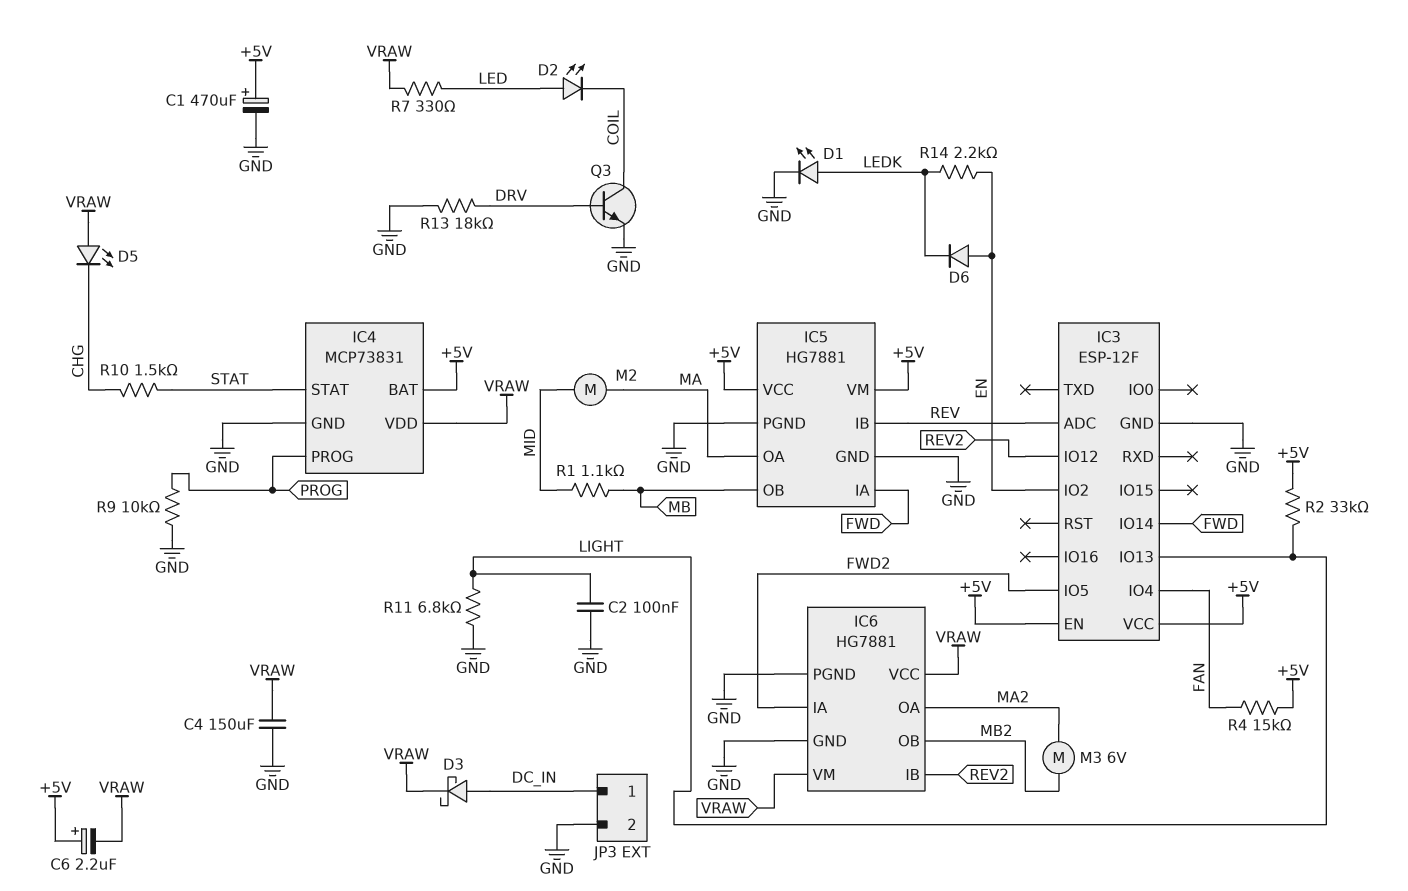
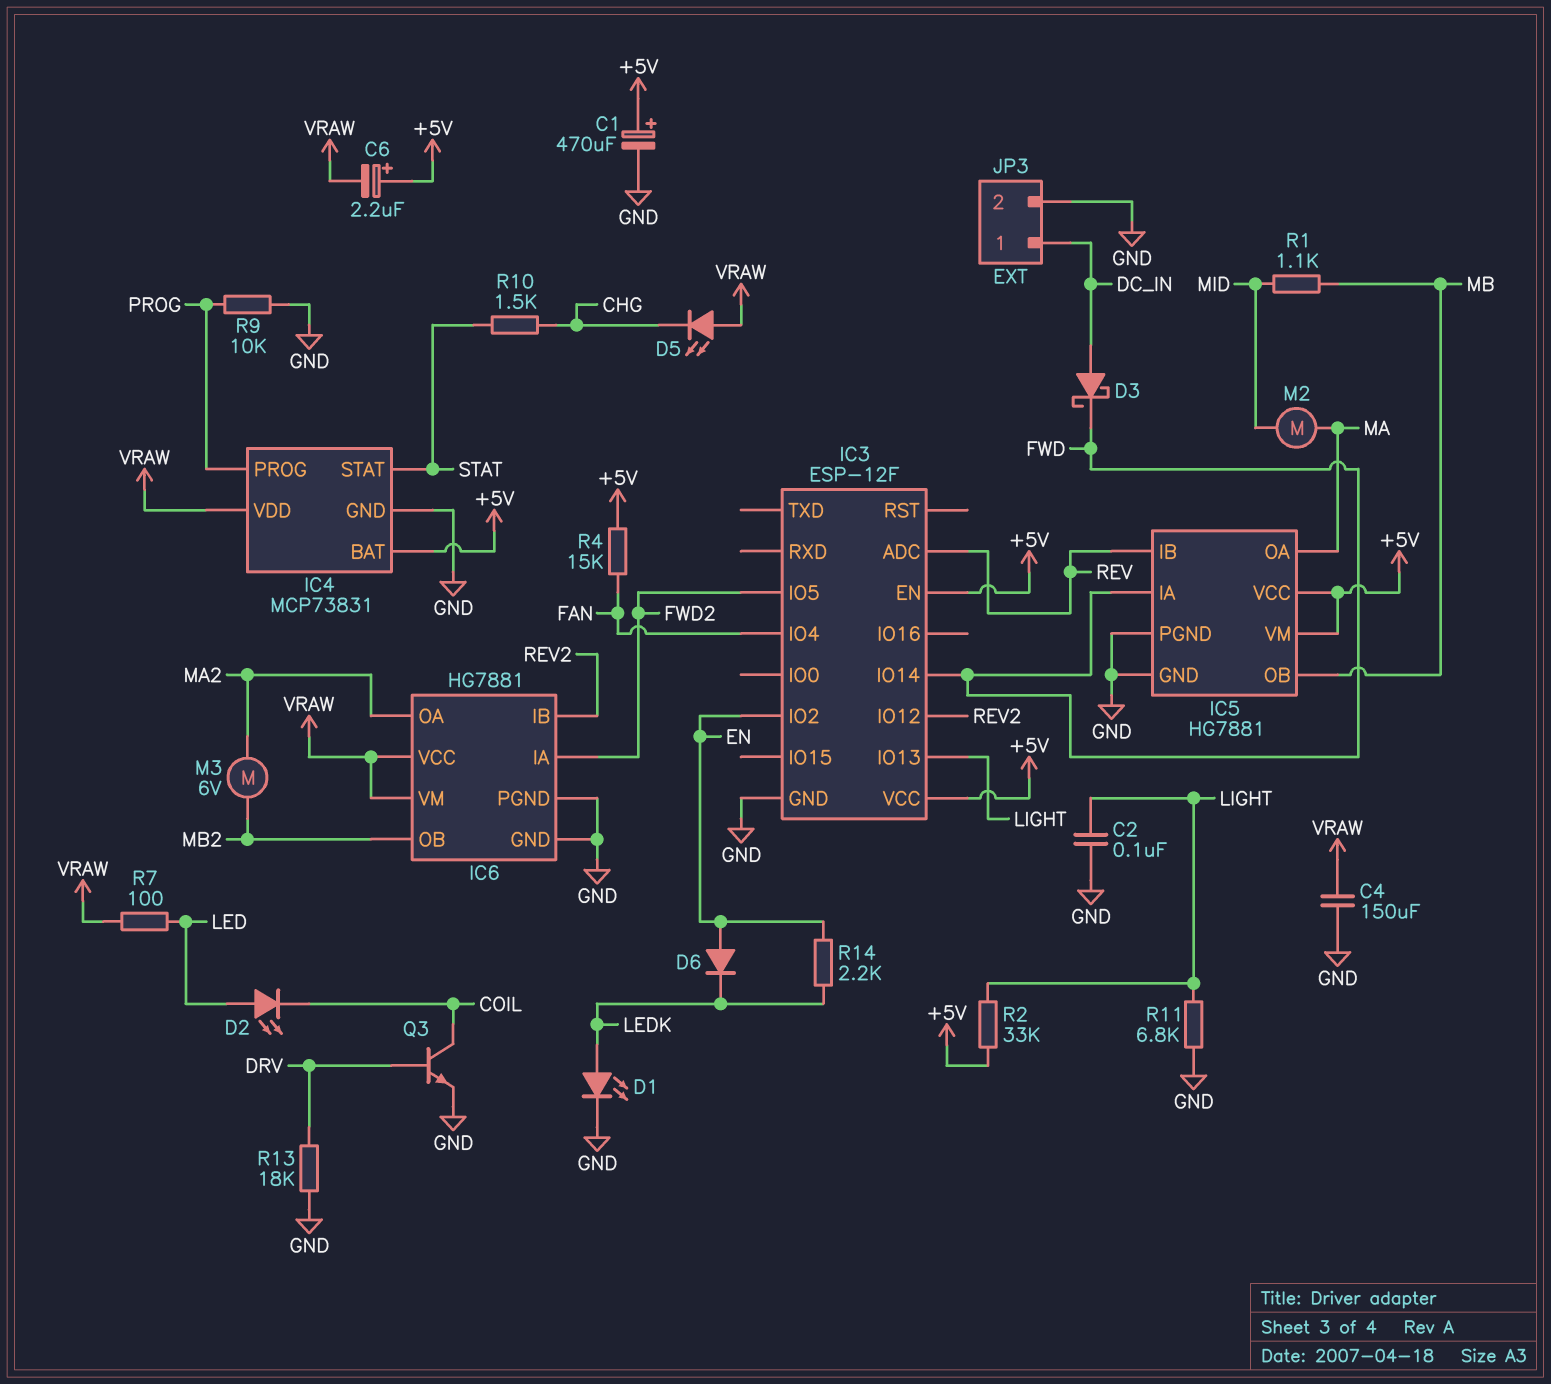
D3: schottky (A DC_IN, K VRAW) -> schottky (A DC_IN, K FWD)
R7: 330 (LED, VRAW) -> 100 (LED, VRAW)

